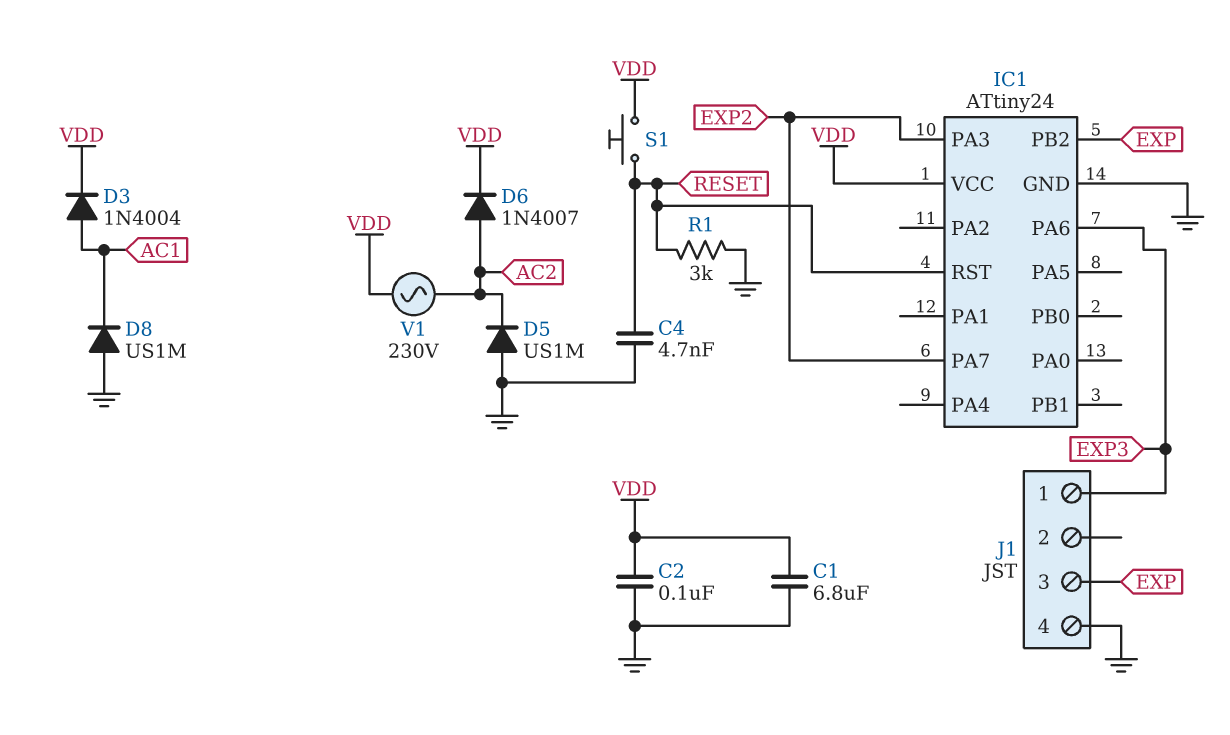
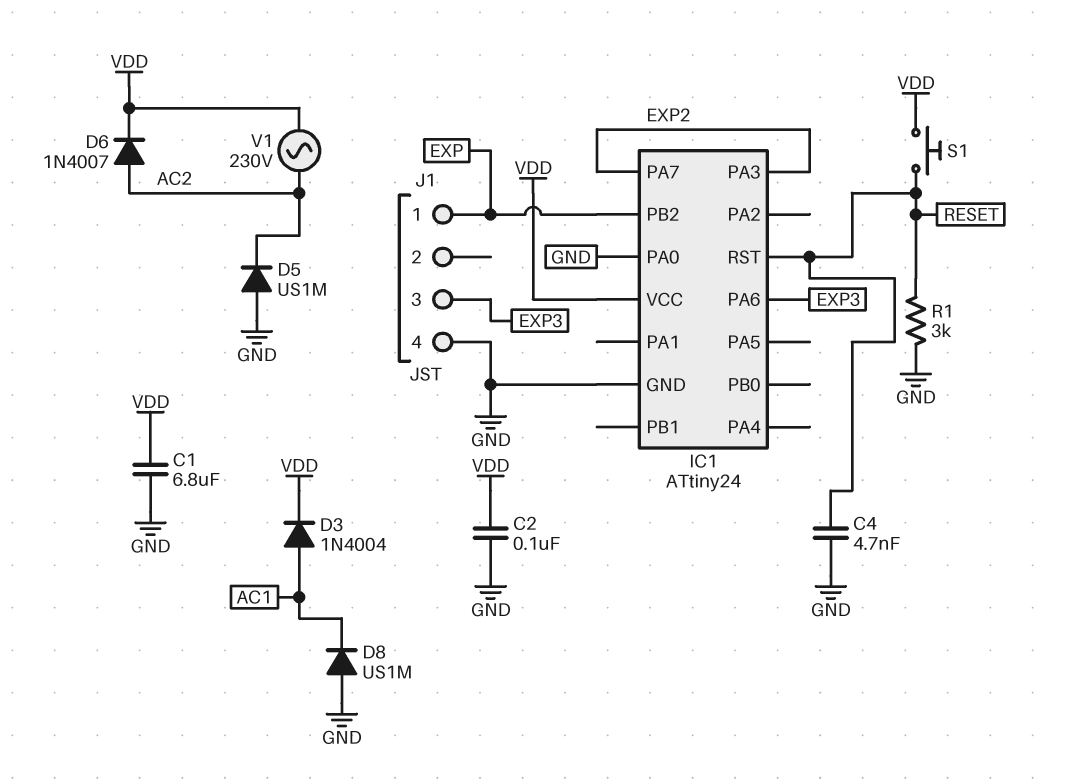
IC1 pin PA0: none -> GND
J1 pin 1: EXP3 -> EXP
J1 pin 3: EXP -> EXP3

